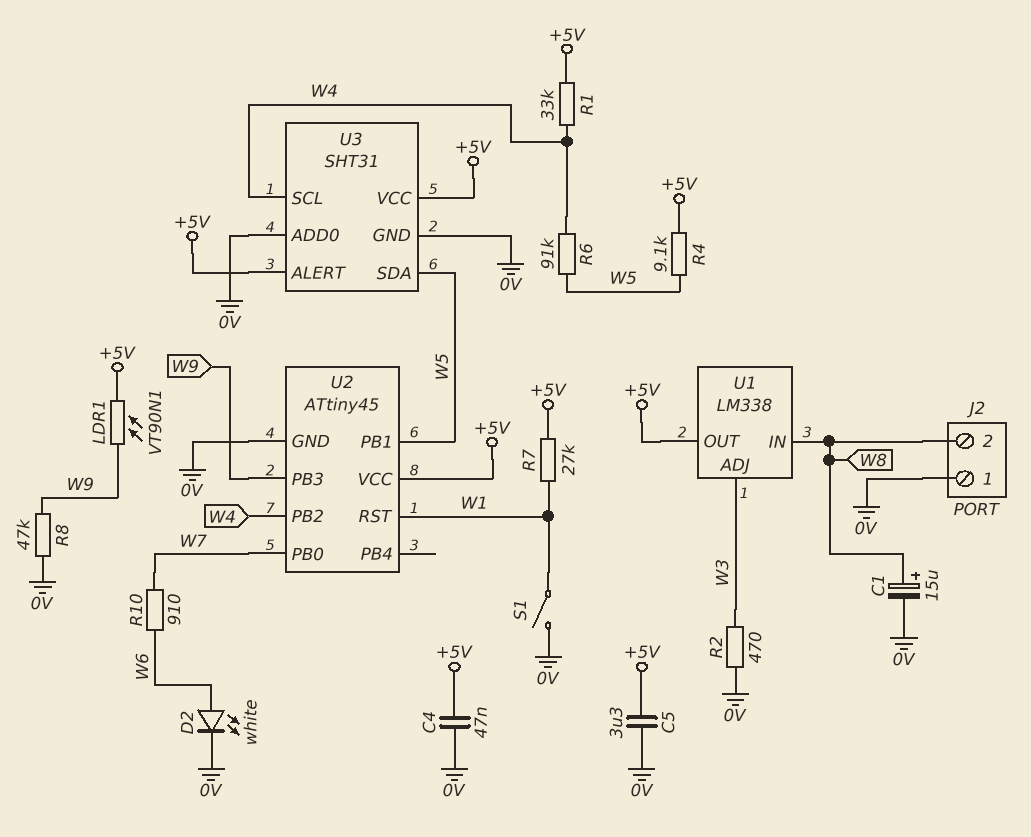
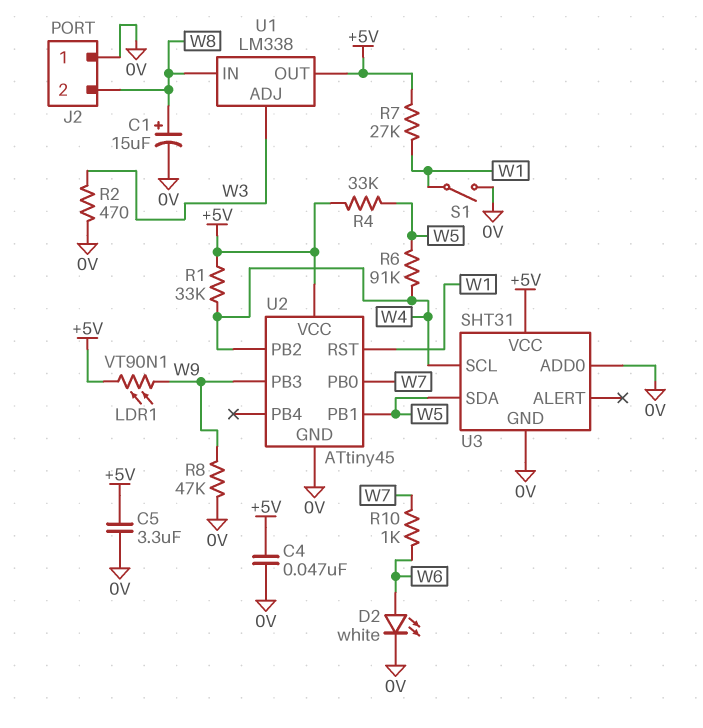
R4: 9.1k (+5V, W5) -> 33k (+5V, W5)
R10: 910 (W6, W7) -> 1k (W6, W7)
U3 pin ALERT: +5V -> none

